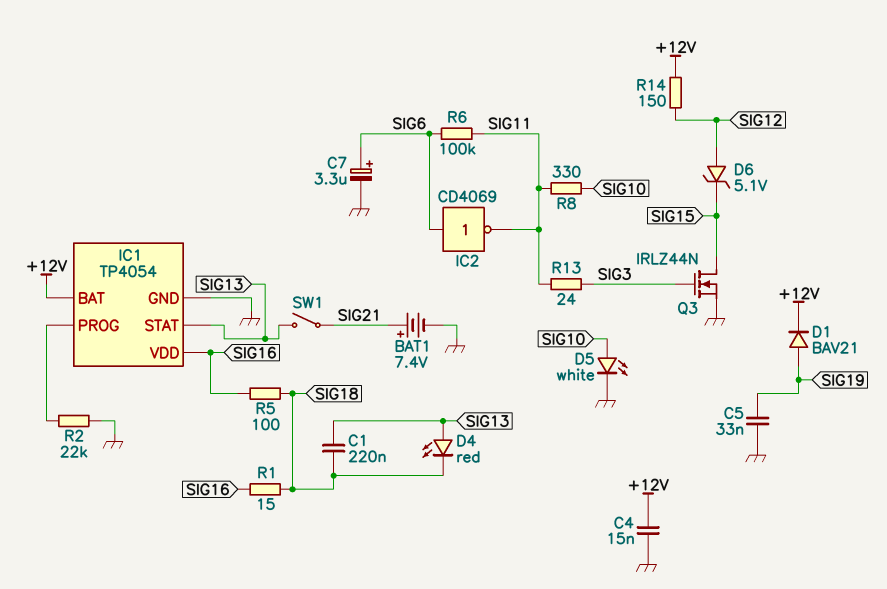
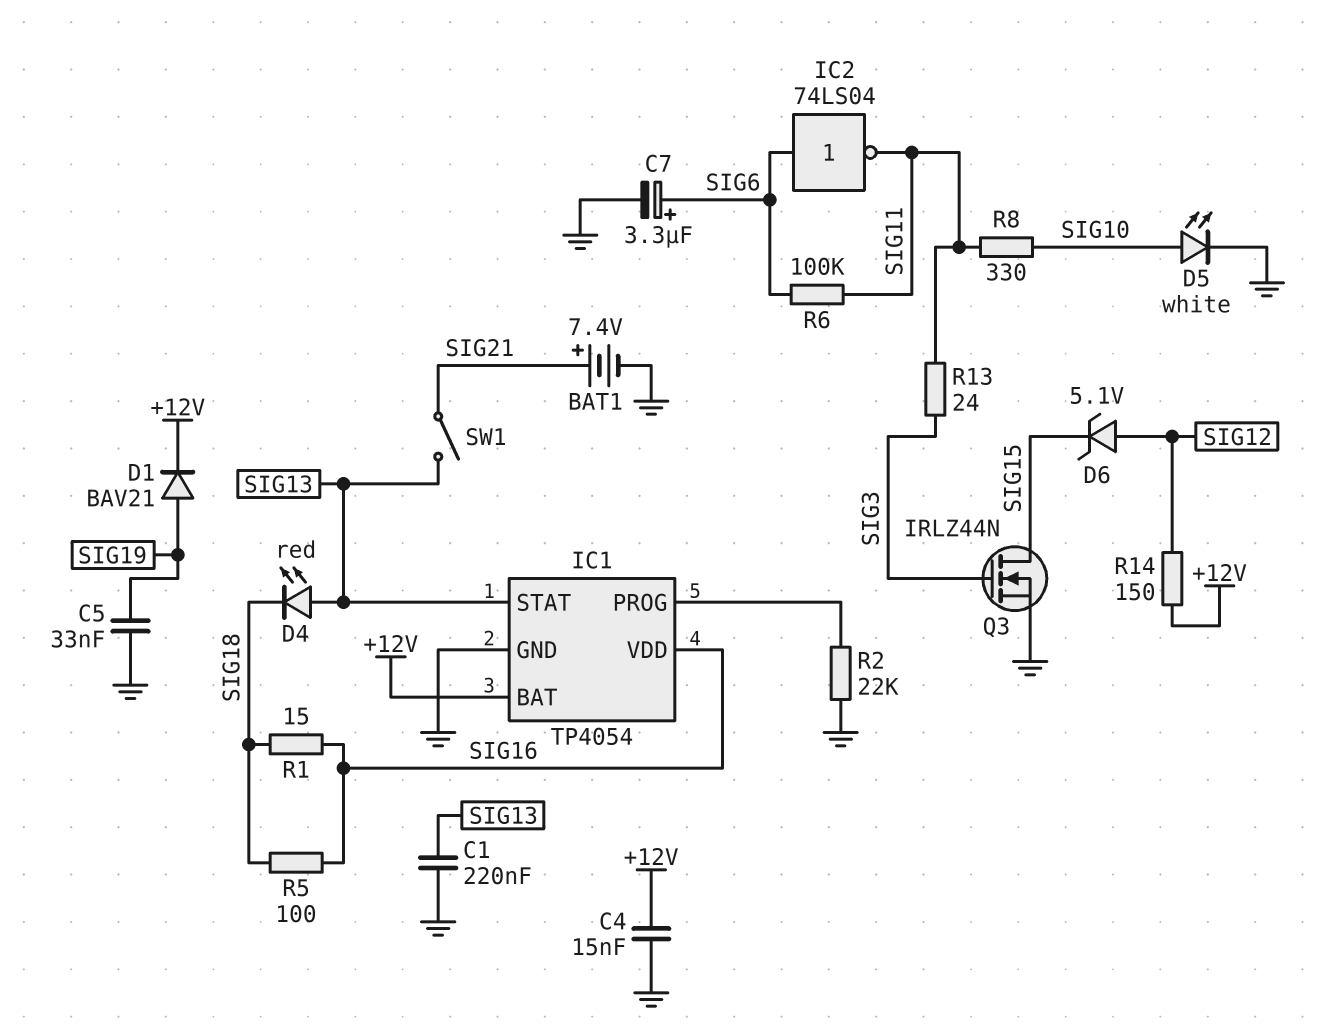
C1: 220nF (SIG13, SIG18) -> 220nF (GND, SIG13)
IC2: NOT CD4069 (in SIG6, out SIG11) -> NOT 74LS04 (in SIG6, out SIG11)

